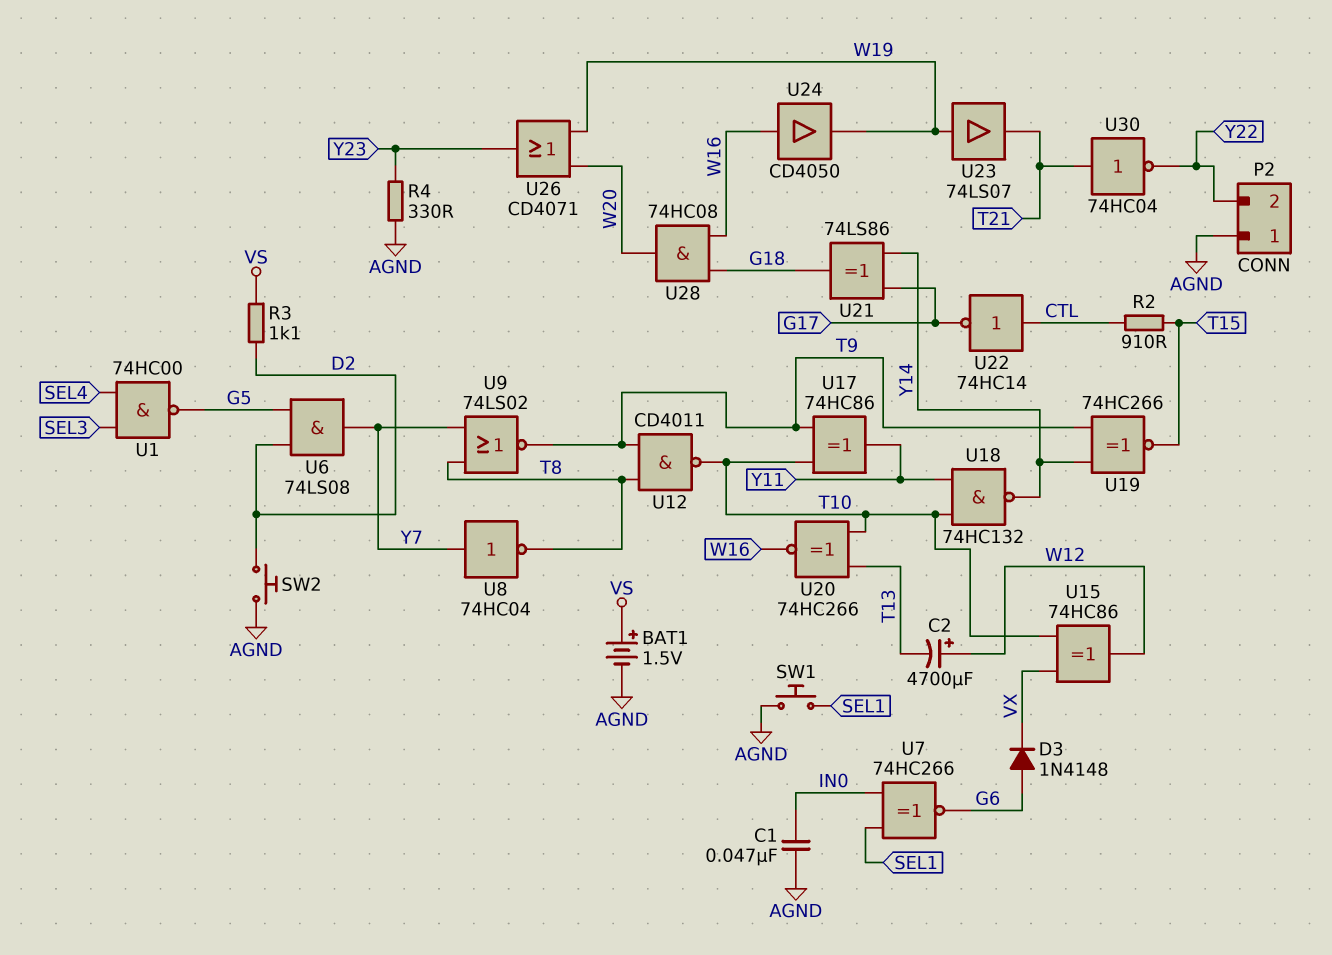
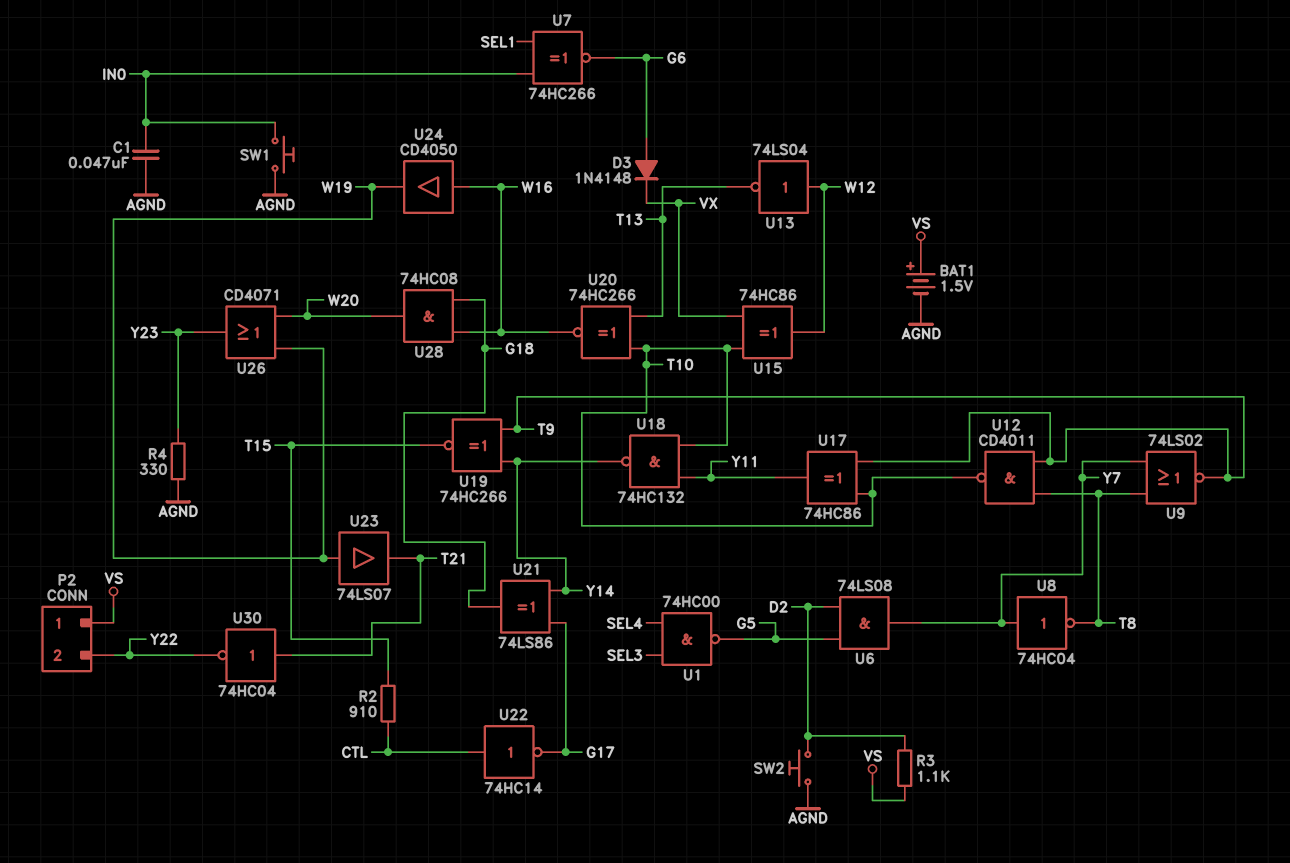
C2: 4700uF (plus W12, minus T13) -> none
P2 pin 1: AGND -> VS
SW1: button (AGND, SEL1) -> button (AGND, IN0)
U13: none -> NOT 74LS04 (in W12, out T13)

